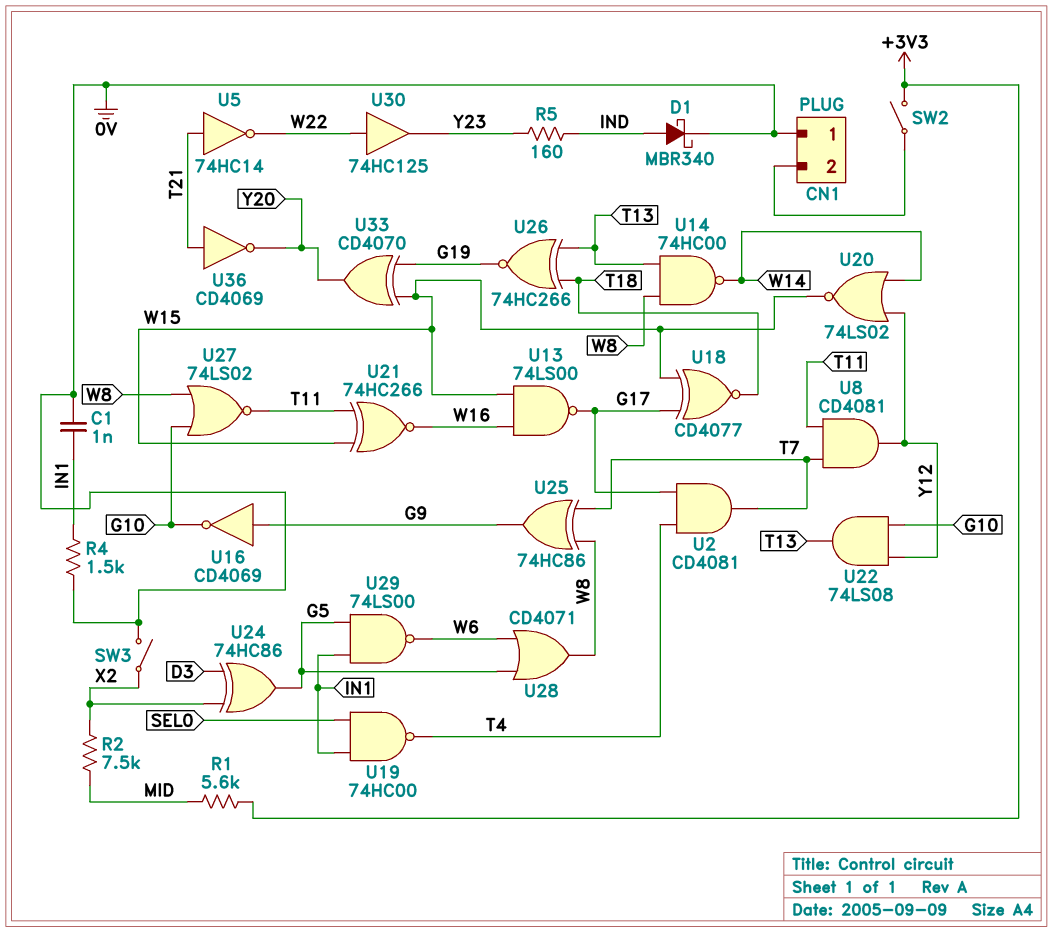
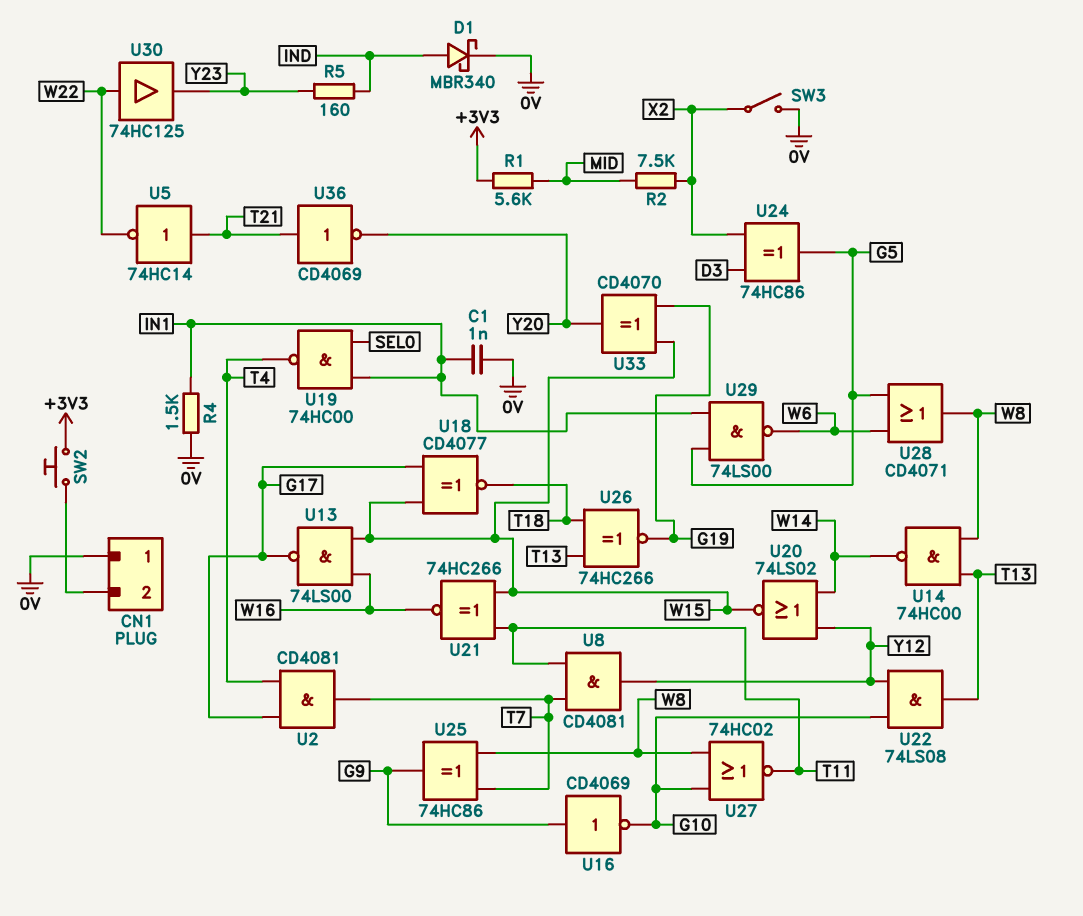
SW2: switch (+3V3, CN1/2) -> button (+3V3, CN1/2)
U27: NOR 74LS02 (in G10, in W8, out T11) -> NOR 74HC02 (in G10, in W8, out T11)

